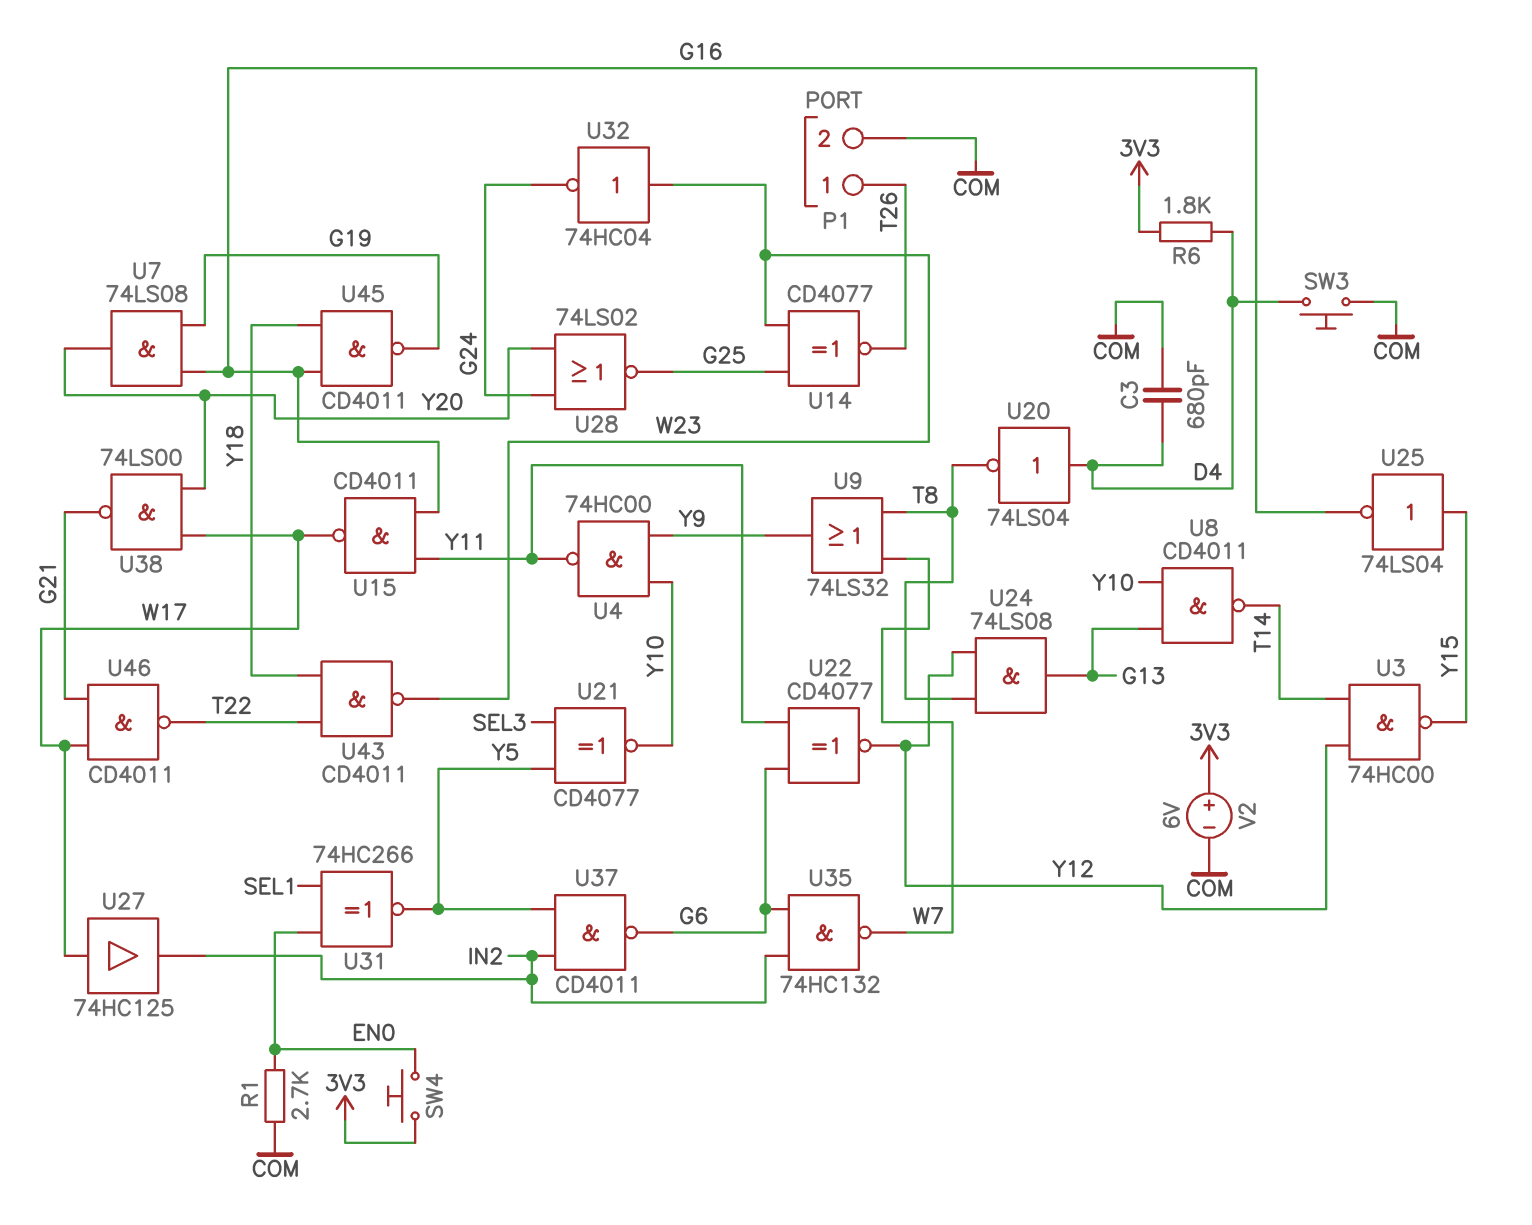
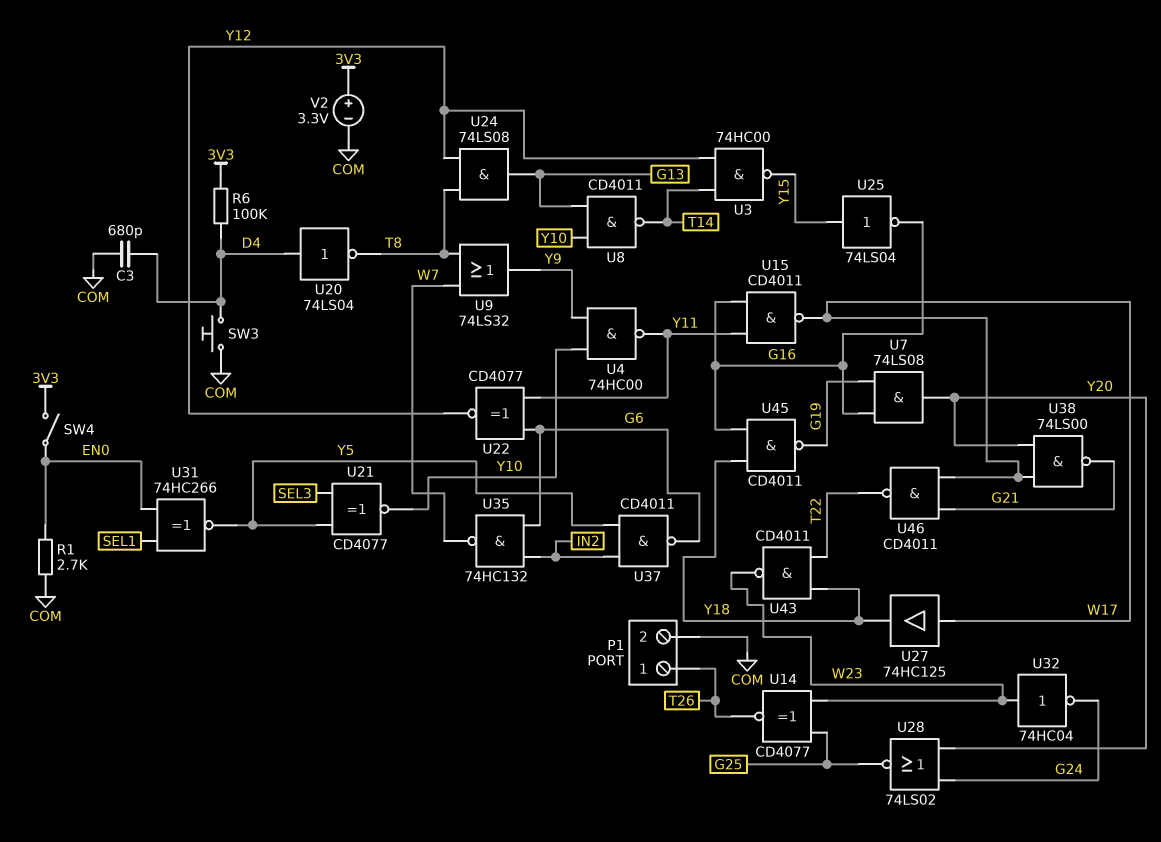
R6: 1.8k (3V3, D4) -> 100k (3V3, D4)
SW4: button (3V3, EN0) -> switch (3V3, EN0)
U27: buffer 74HC125 (in W17, out IN2) -> buffer 74HC125 (in W17, out Y18)
V2: 6V (plus 3V3, minus COM) -> 3.3V (plus 3V3, minus COM)

